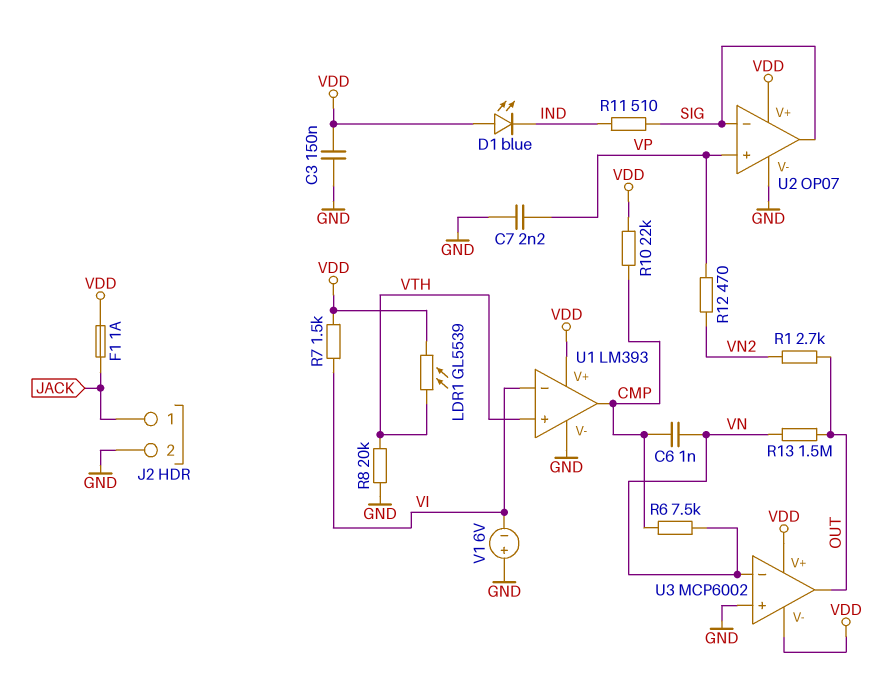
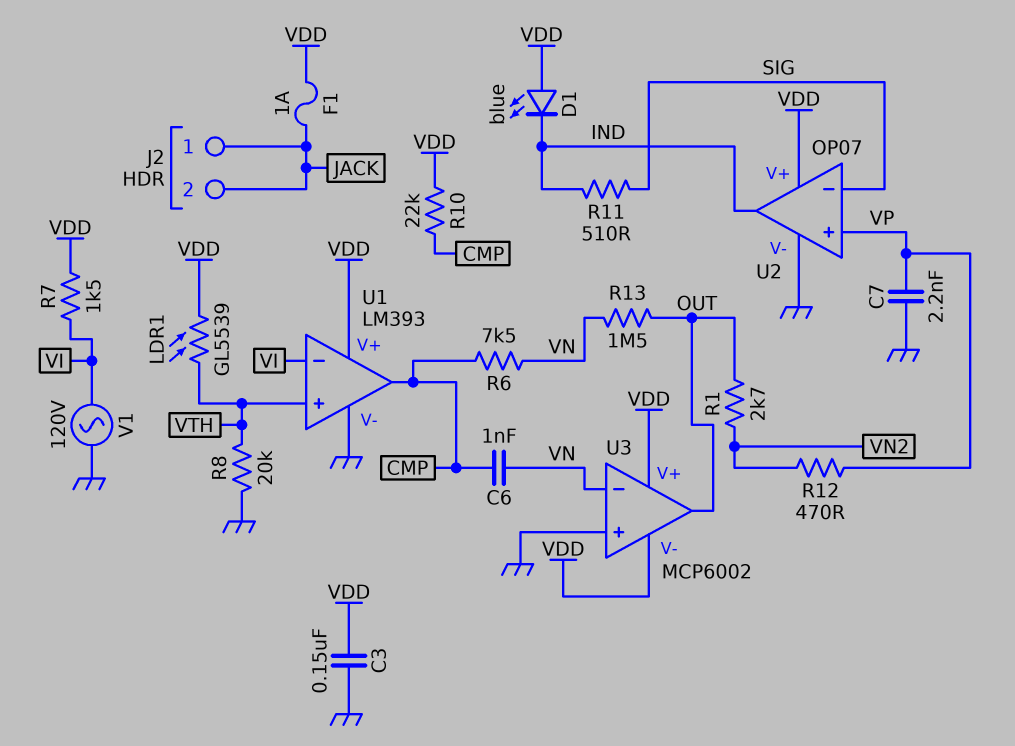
J2 pin 2: GND -> JACK
U2 pin out: SIG -> IND
V1: 6V (plus GND, minus VI) -> AC 120V (GND, VI)

